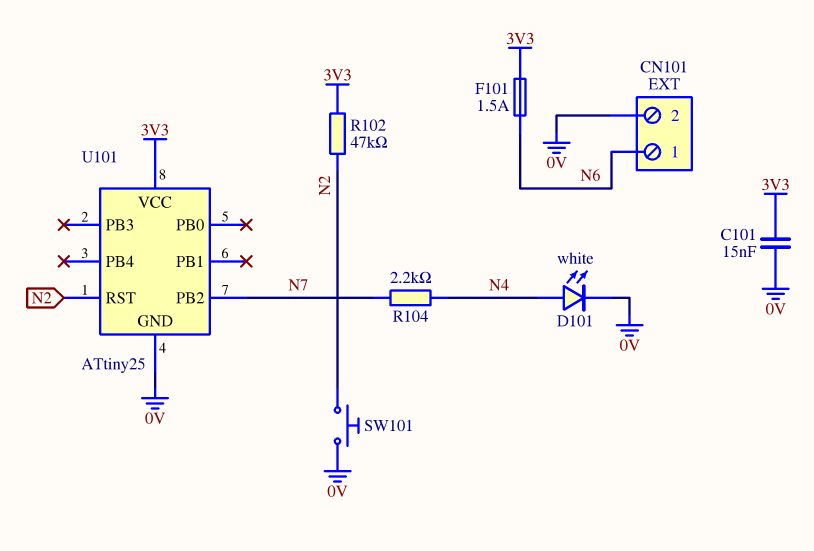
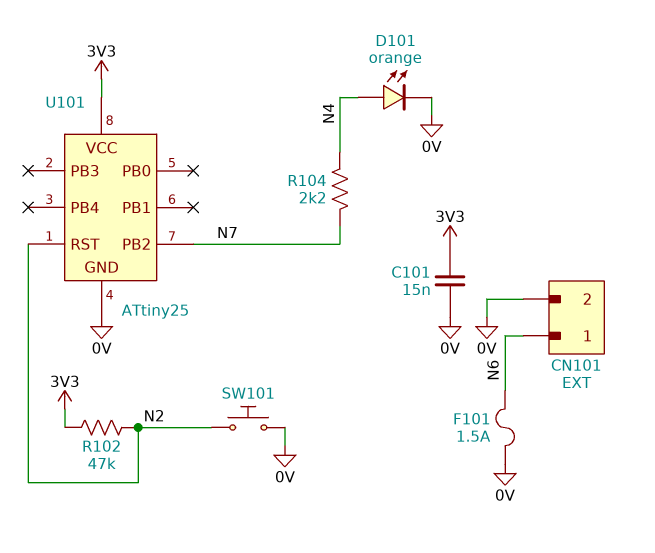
D101: LED white (A N4, K 0V) -> LED orange (A N4, K 0V)
F101: 1.5A (3V3, N6) -> 1.5A (0V, N6)

